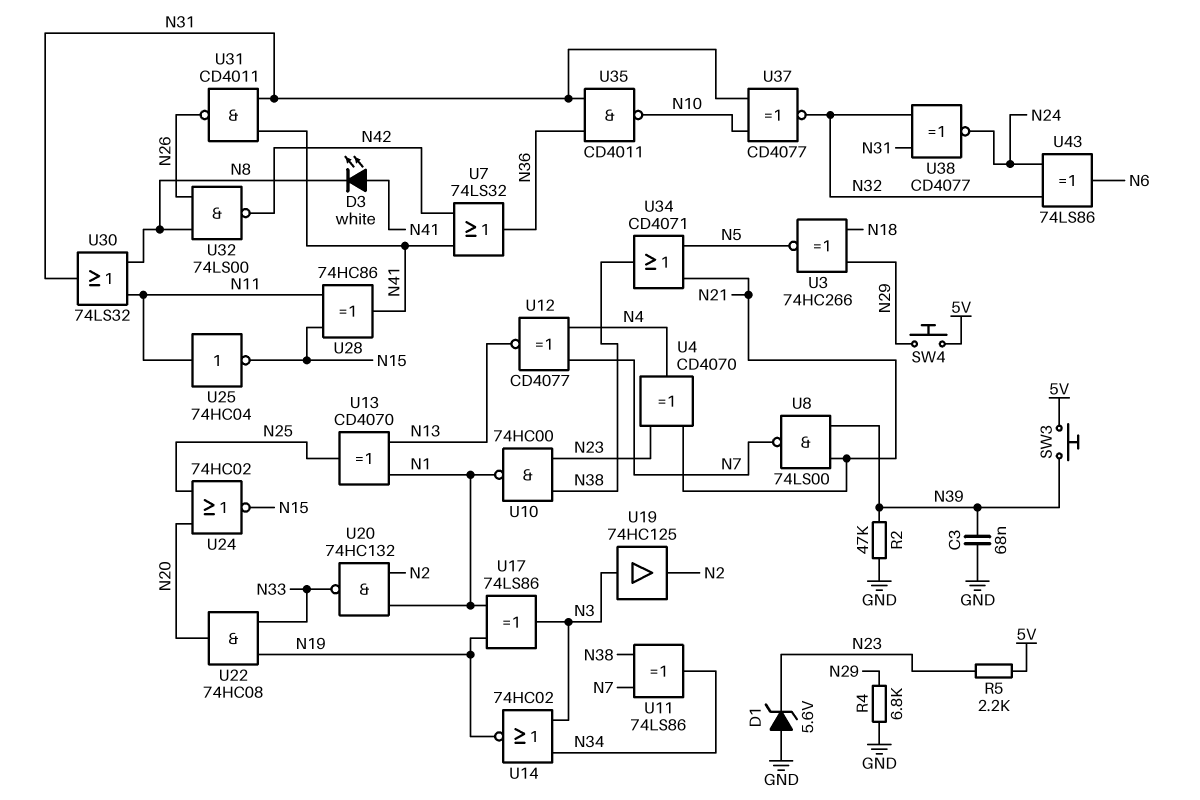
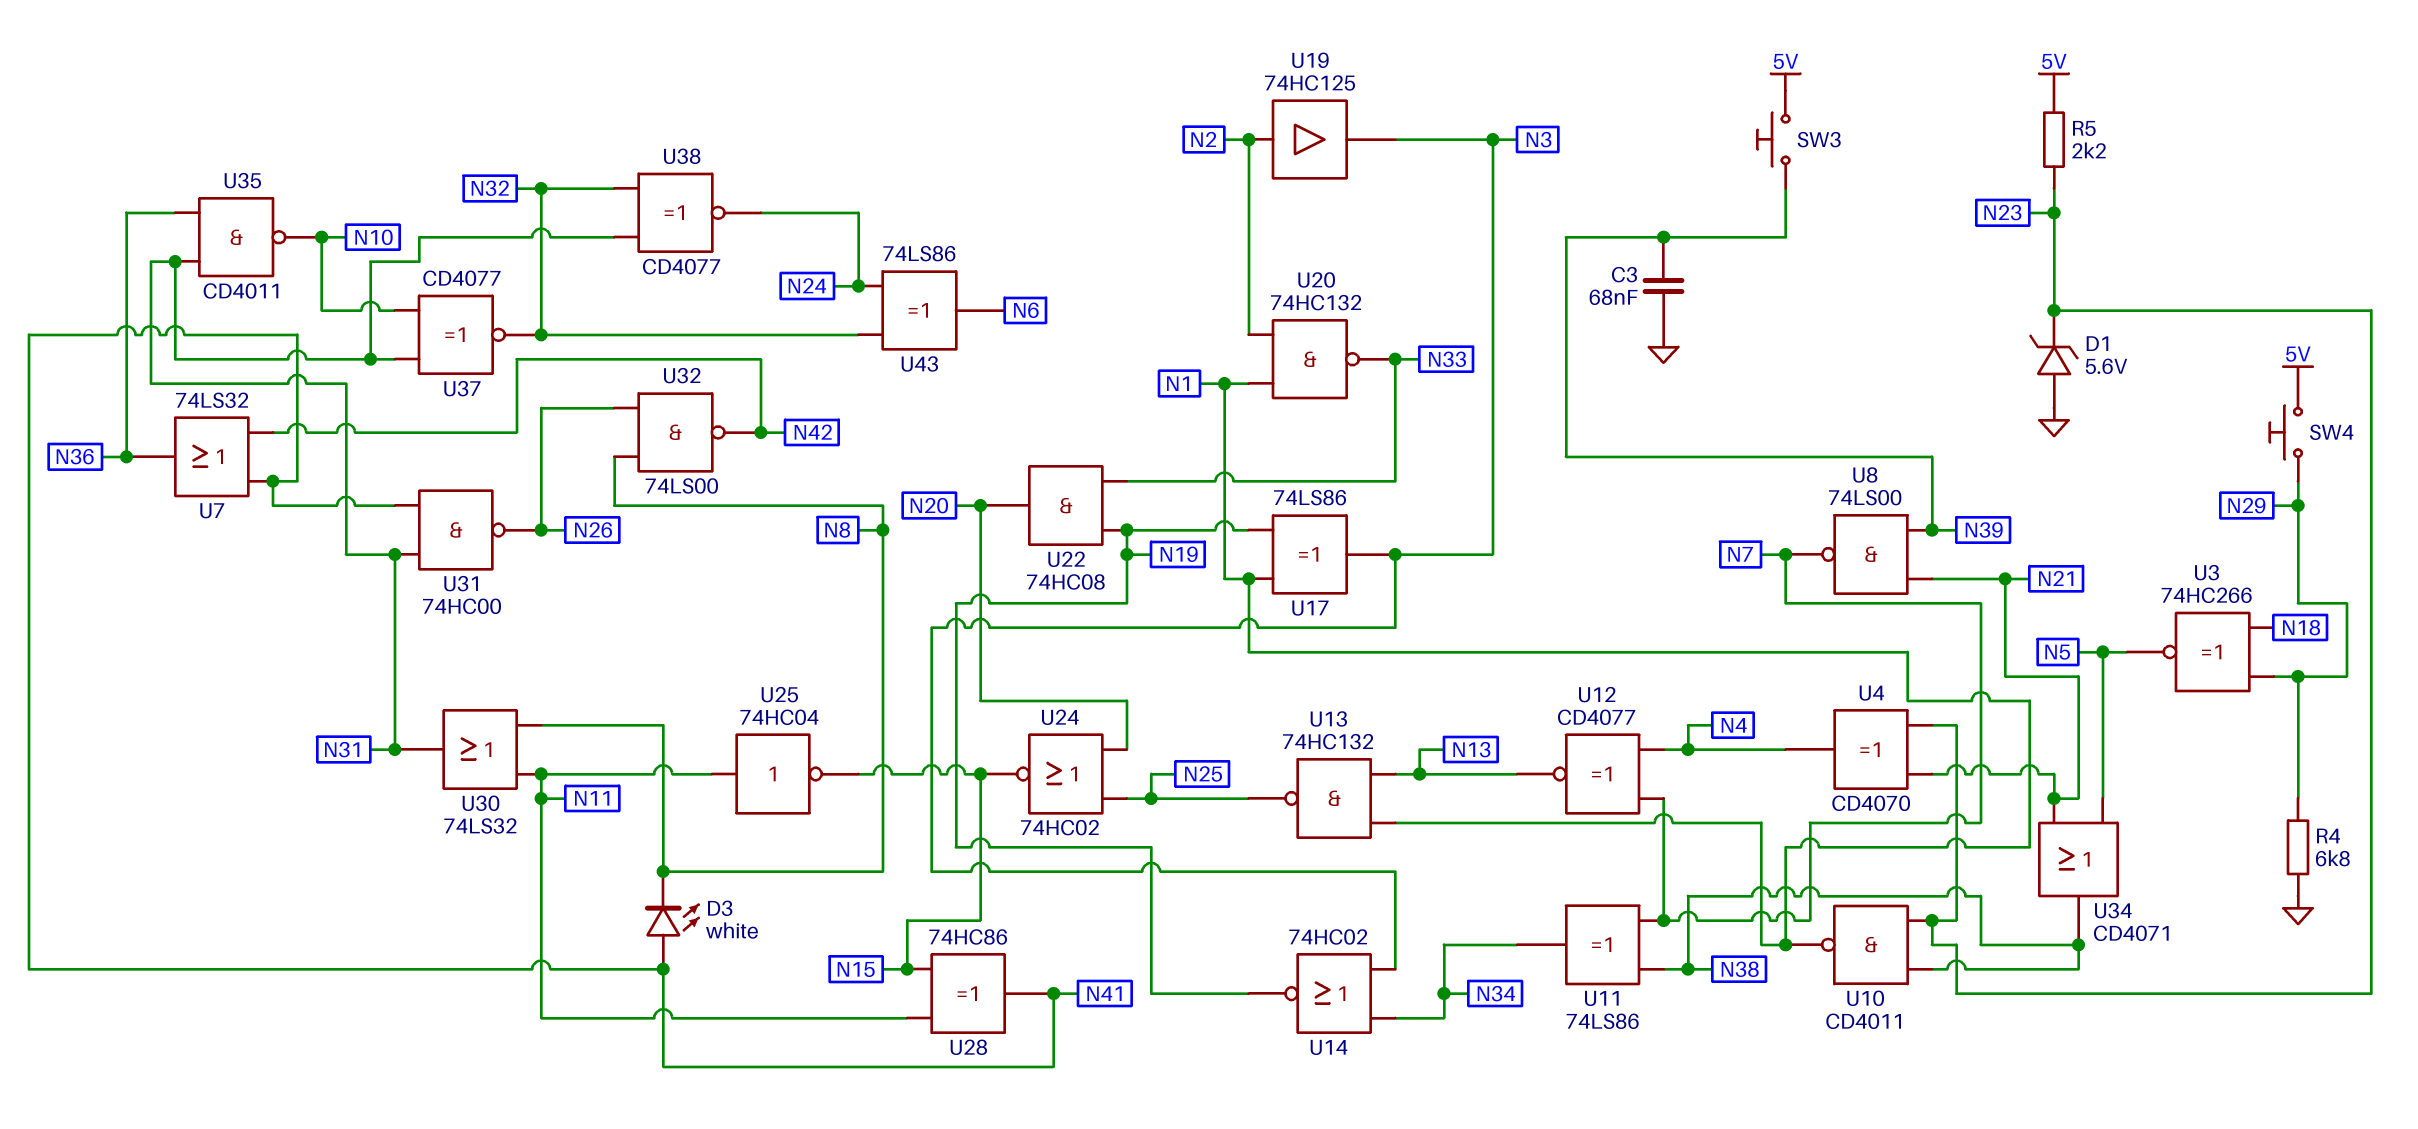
R2: 47k (GND, N39) -> none
U10: NAND 74HC00 (in N23, in N38, out N1) -> NAND CD4011 (in N23, in N38, out N1)
U13: XOR CD4070 (in N1, in N13, out N25) -> NAND 74HC132 (in N1, in N13, out N25)
U19: buffer 74HC125 (in N3, out N2) -> buffer 74HC125 (in N2, out N3)
U31: NAND CD4011 (in N31, in N41, out N26) -> NAND 74HC00 (in N31, in N41, out N26)

